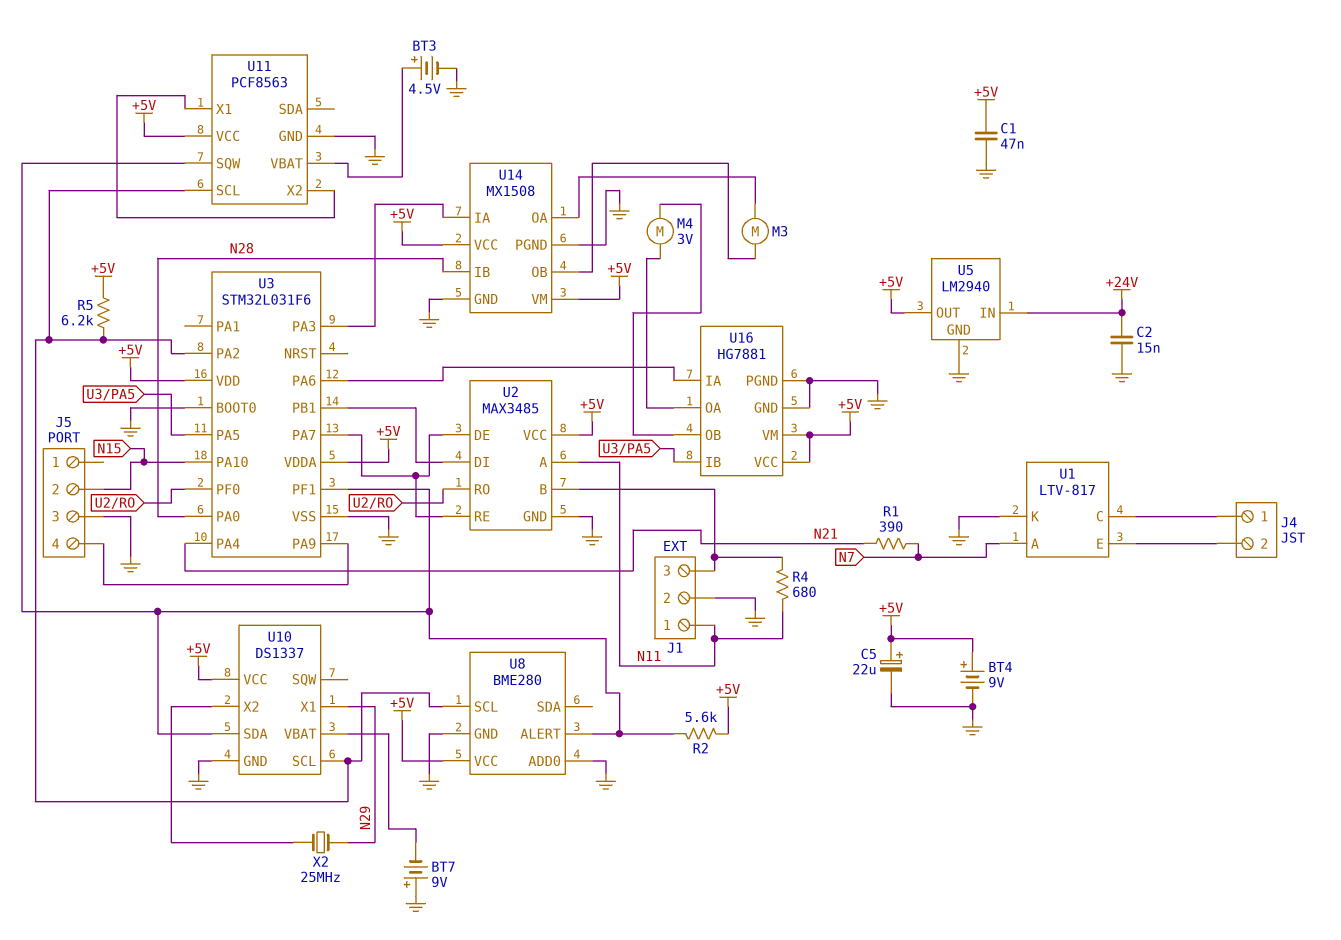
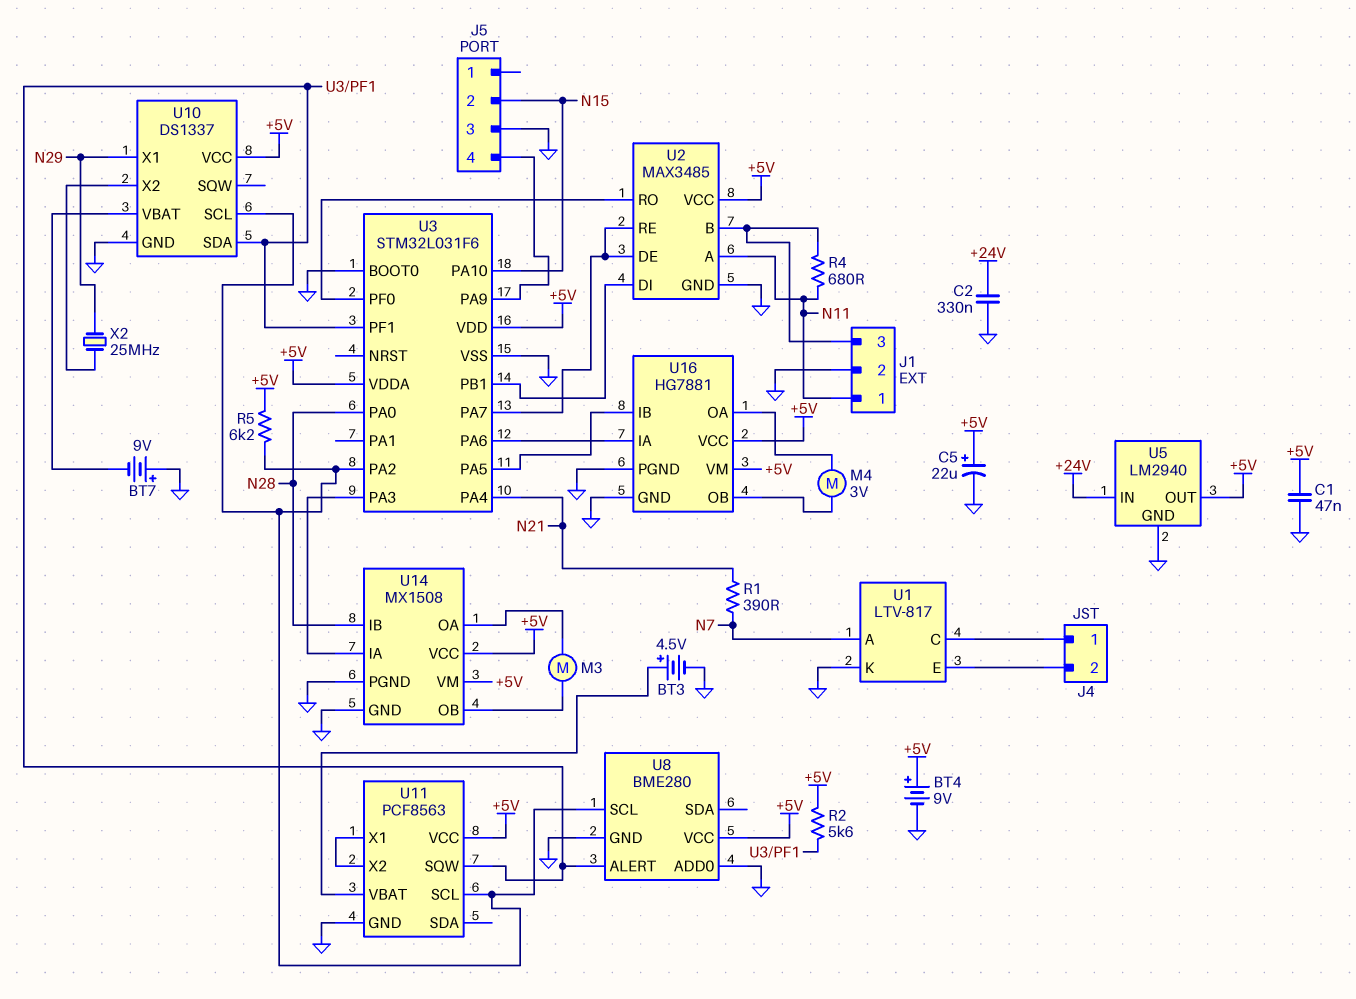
C2: 15nF (+24V, GND) -> 330nF (+24V, GND)

